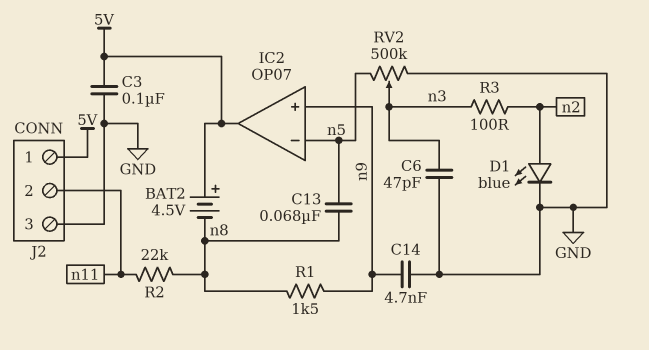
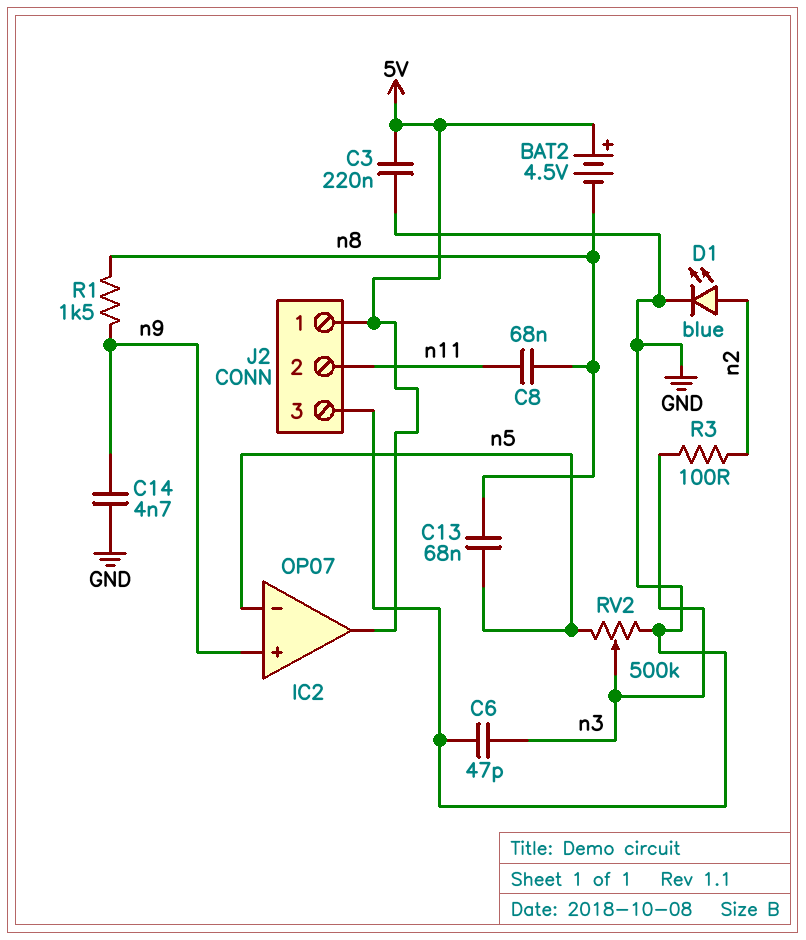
C3: 100nF (5V, GND) -> 220nF (5V, GND)
C8: none -> 68nF (n8, n11)
R2: 22k (n8, n11) -> none

